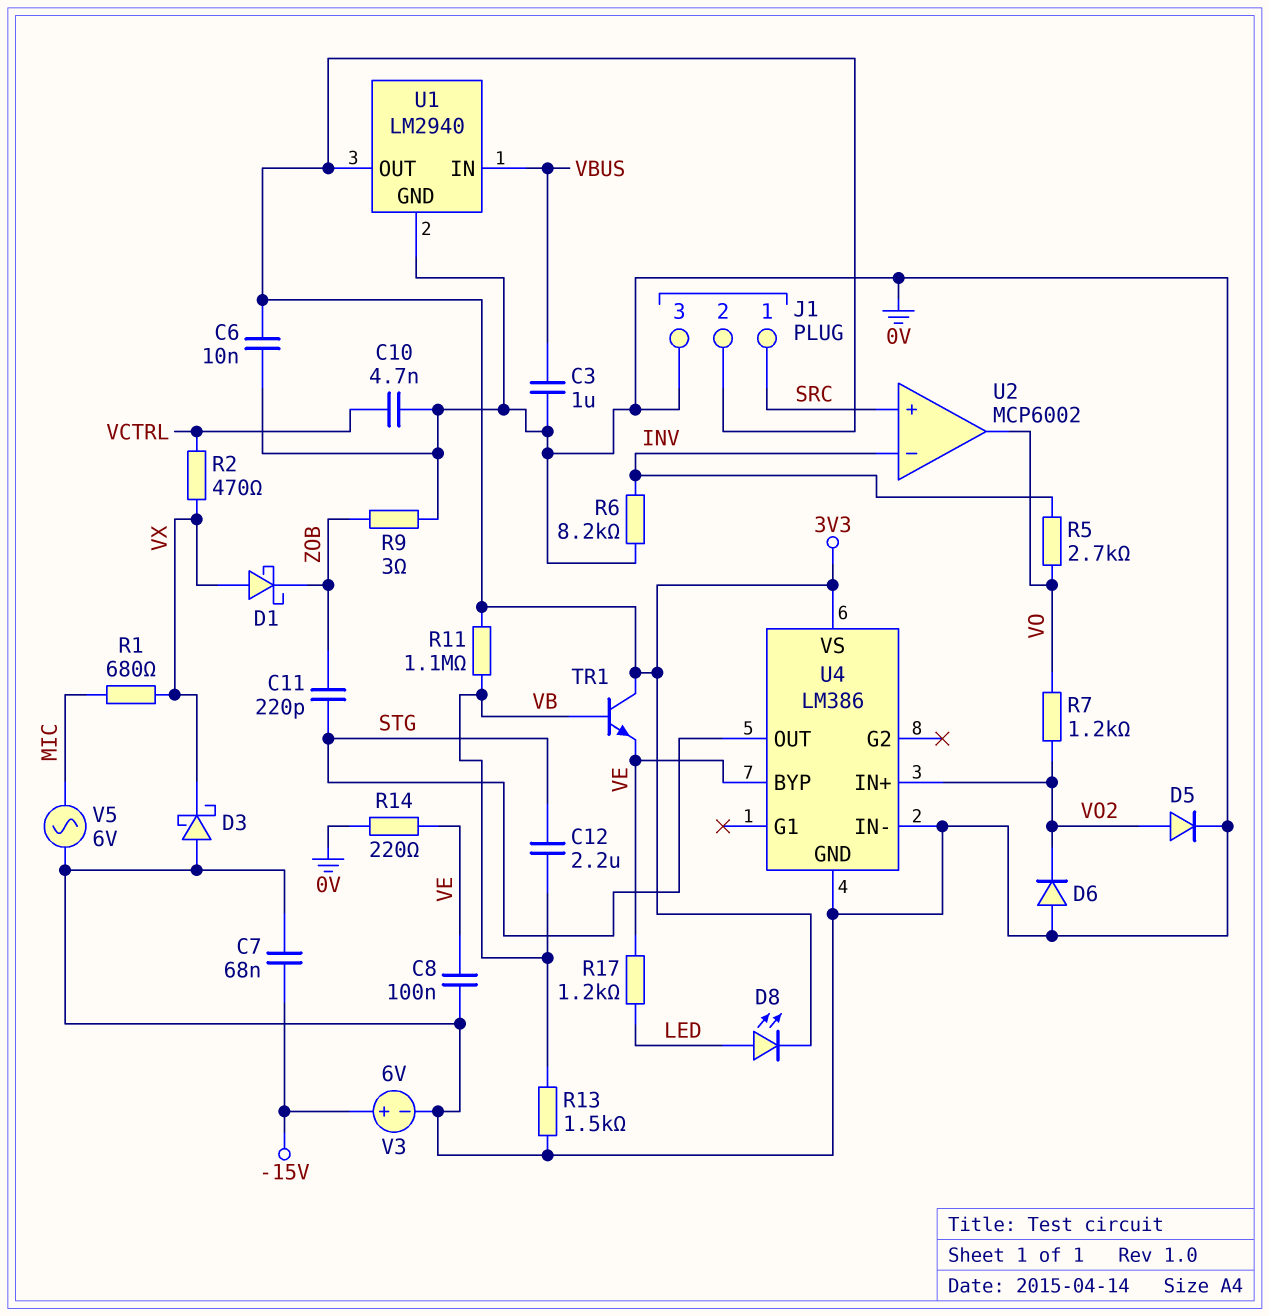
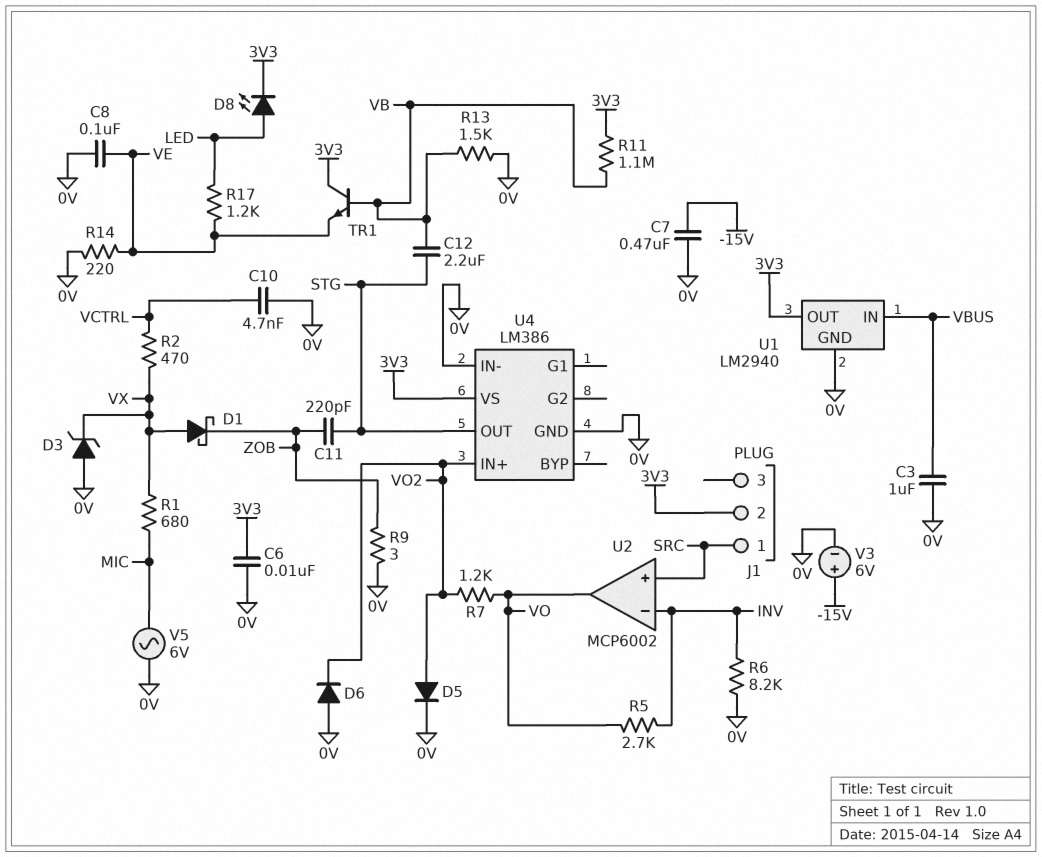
C7: 68nF (-15V, 0V) -> 470nF (-15V, 0V)
D3: schottky (A 0V, K VX) -> zener (A 0V, K VX)
J1 pin 3: 0V -> none
U4 pin BYP: VE -> none

